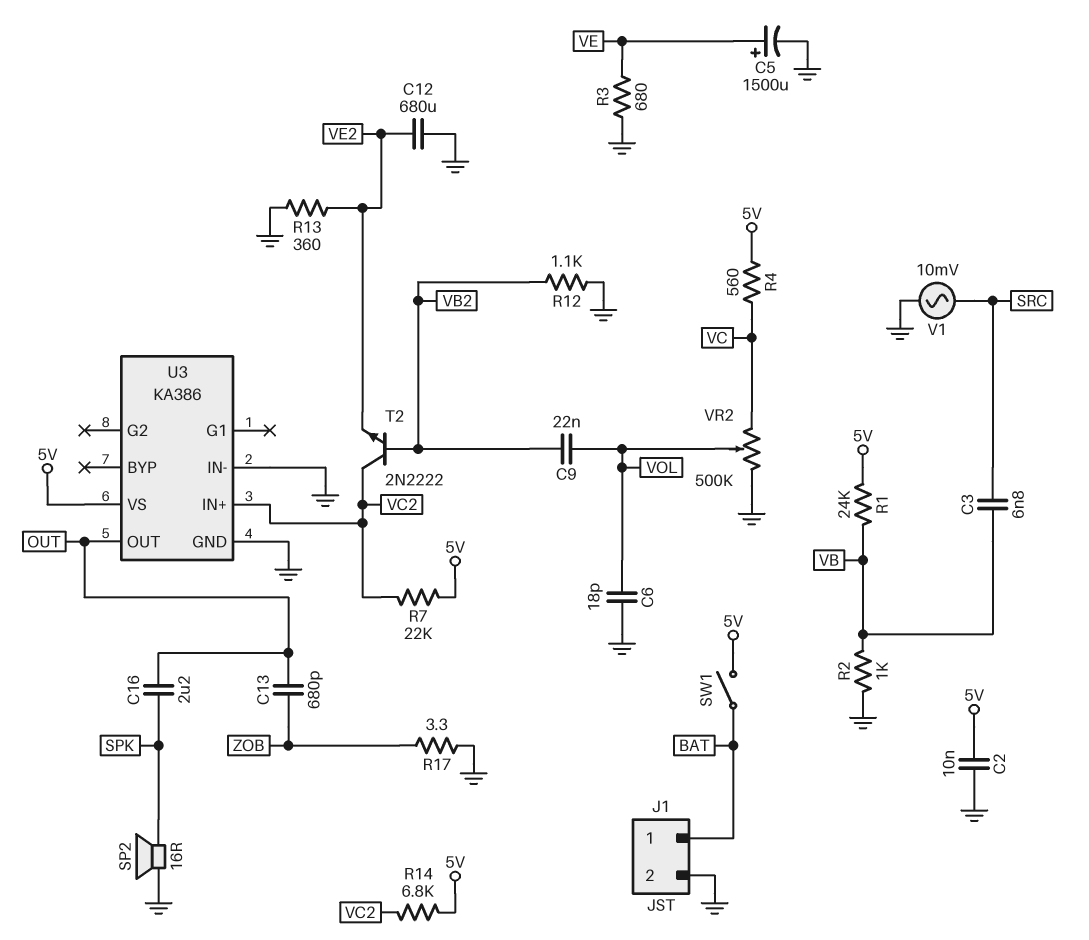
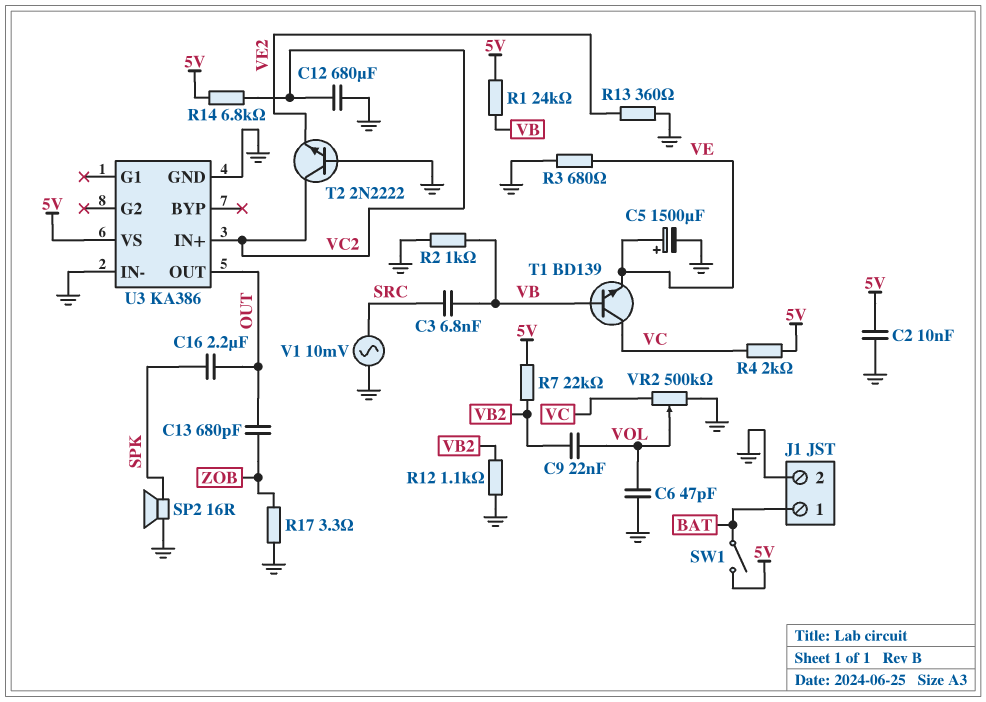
C6: 18pF (GND, VOL) -> 47pF (GND, VOL)
C12: 680uF (GND, VE2) -> 680uF (GND, VC2)
R4: 560 (5V, VC) -> 2k (5V, VC)
R7: 22k (5V, VC2) -> 22k (5V, VB2)
T1: none -> NPN BD139 (B VB, C VC, E VE)
T2: NPN 2N2222 (B VB2, C VC2, E VE2) -> NPN 2N2222 (B GND, C VC2, E VE2)

